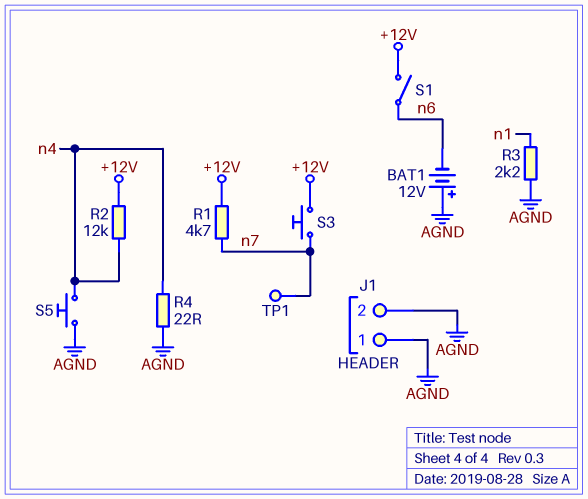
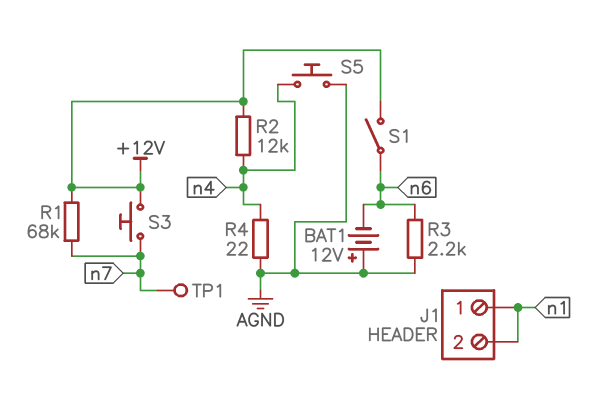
J1 pin 1: AGND -> n1
J1 pin 2: AGND -> n1
R1: 4.7k (+12V, n7) -> 68k (+12V, n7)
R3: 2.2k (AGND, n1) -> 2.2k (AGND, n6)

